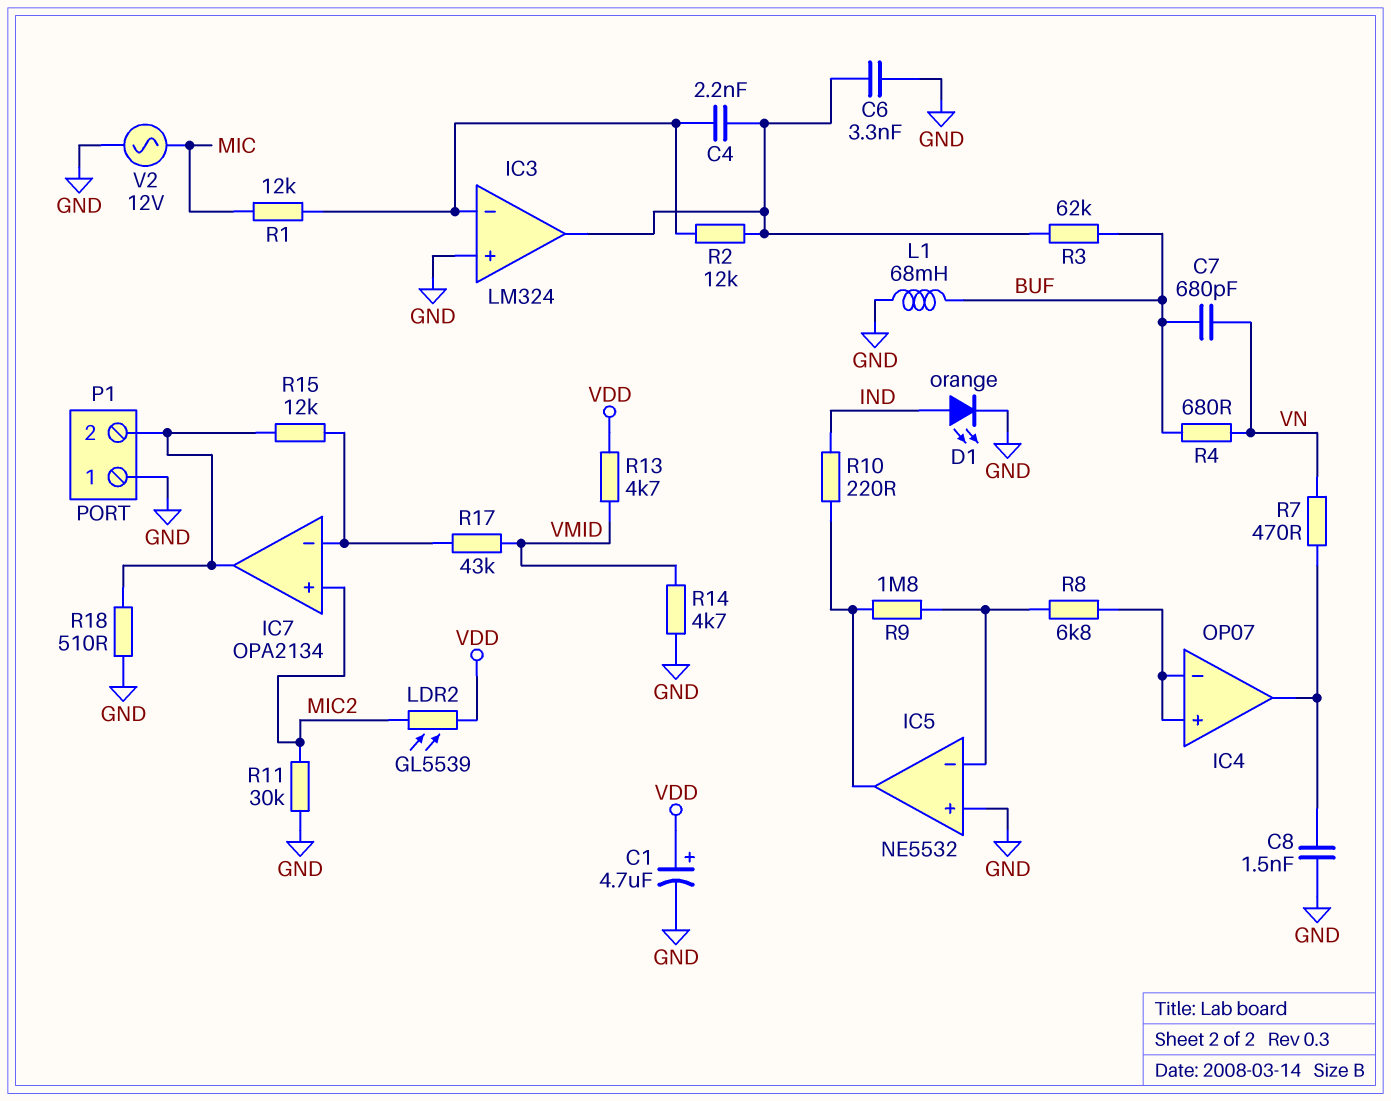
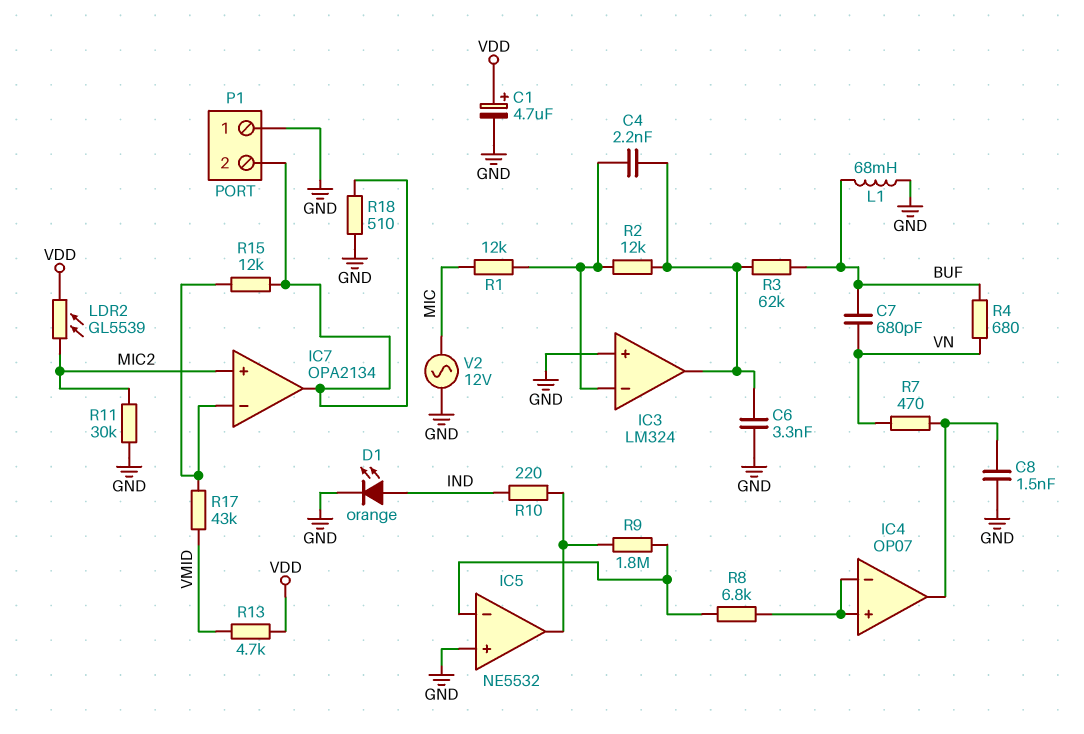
R14: 4.7k (GND, VMID) -> none

